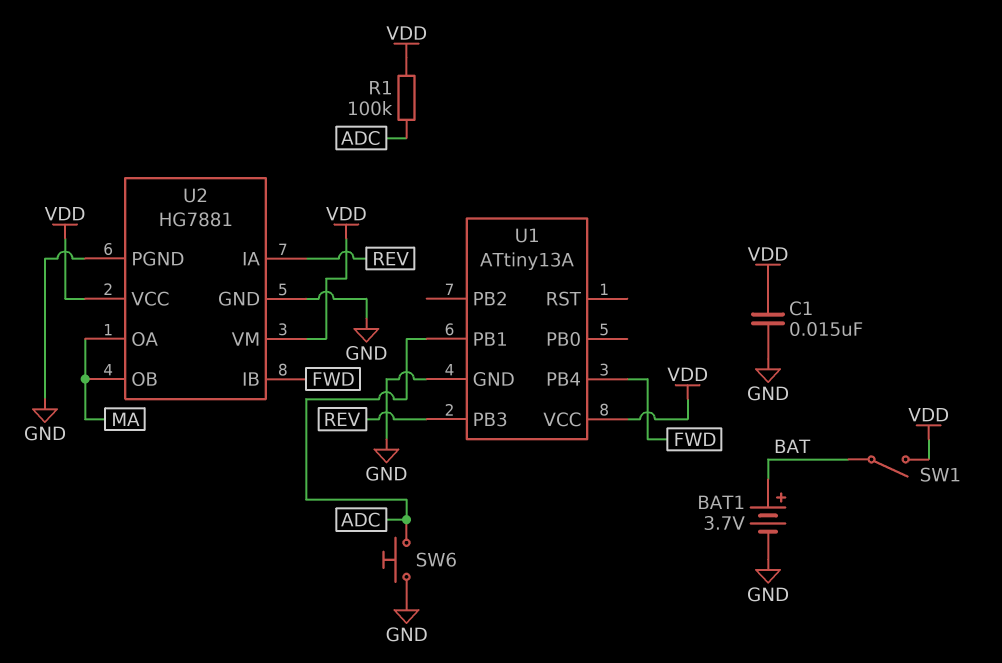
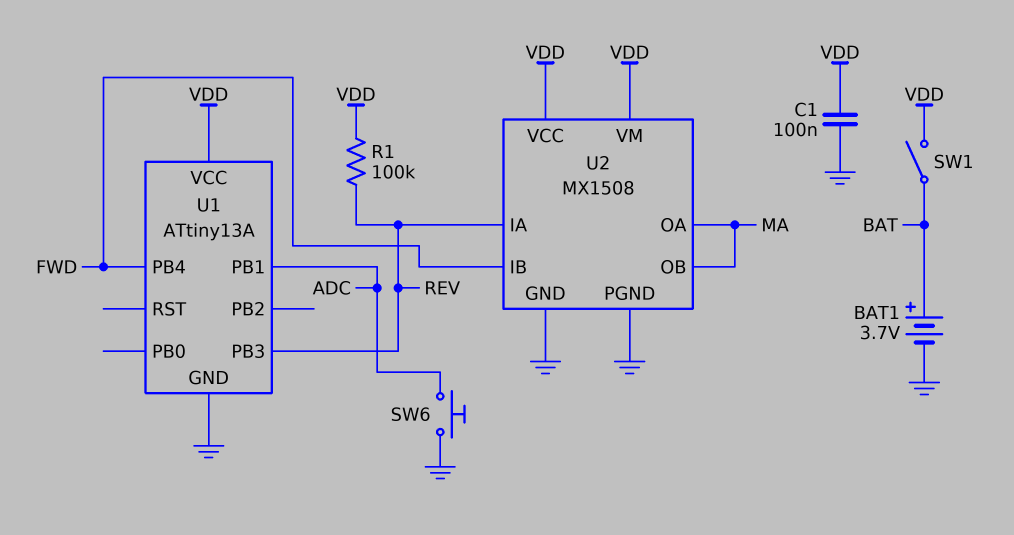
C1: 15nF (GND, VDD) -> 100nF (GND, VDD)
R1: 100k (ADC, VDD) -> 100k (REV, VDD)
U2: HG7881 -> MX1508

